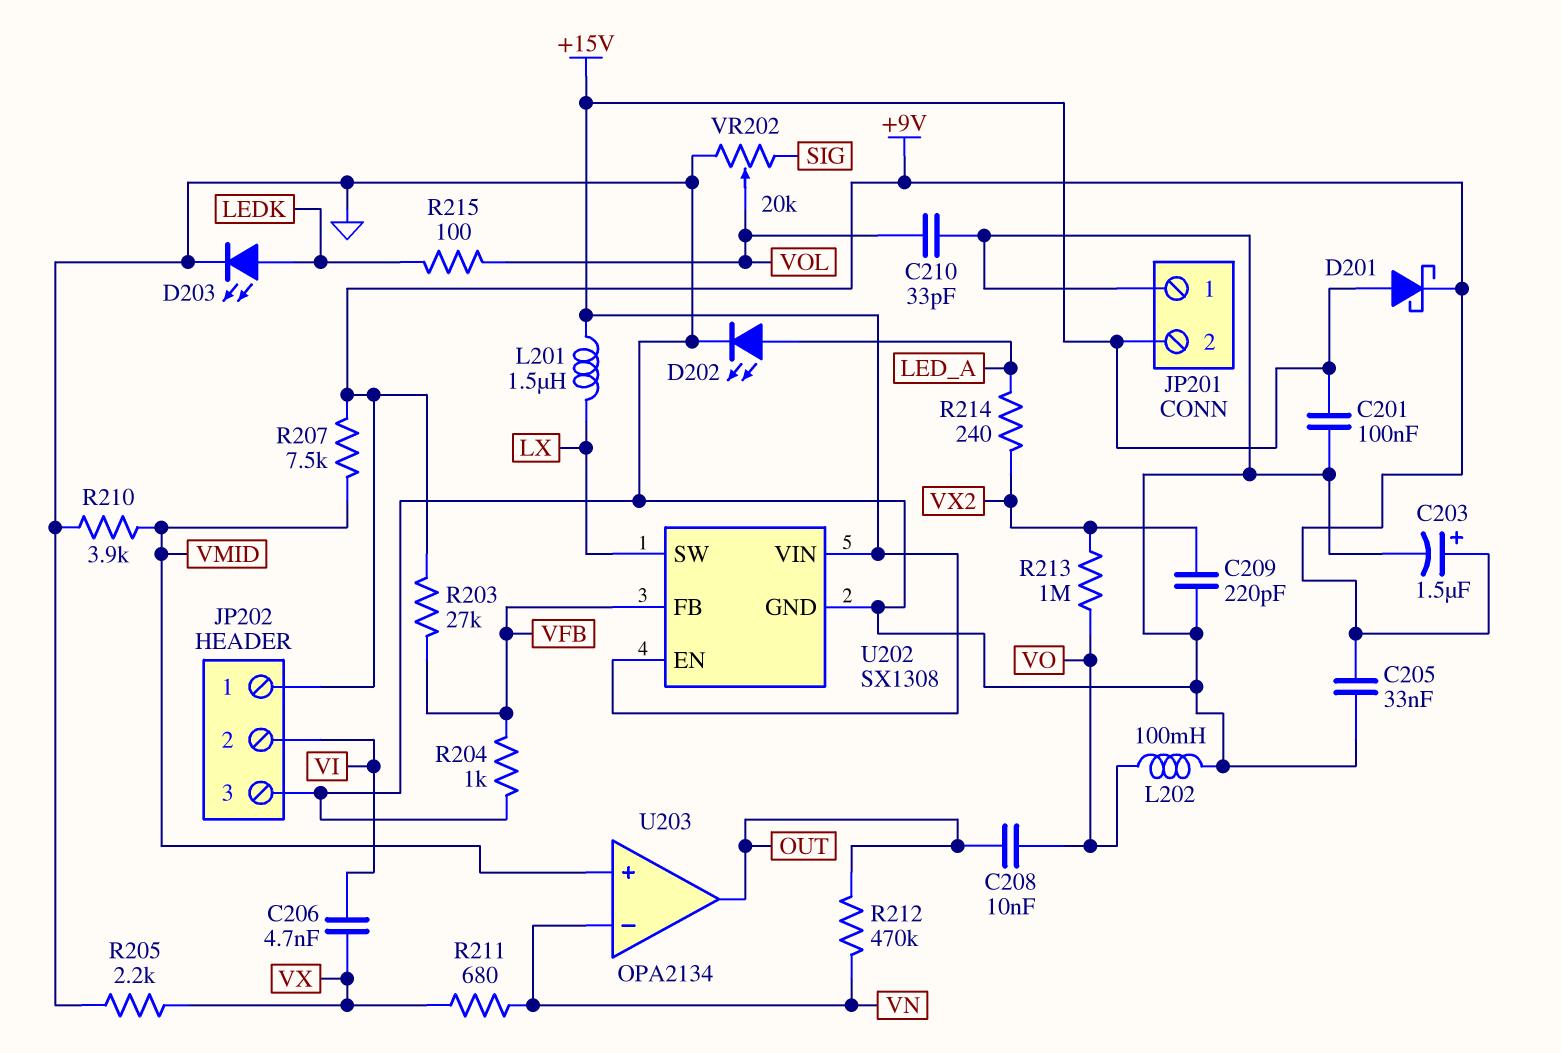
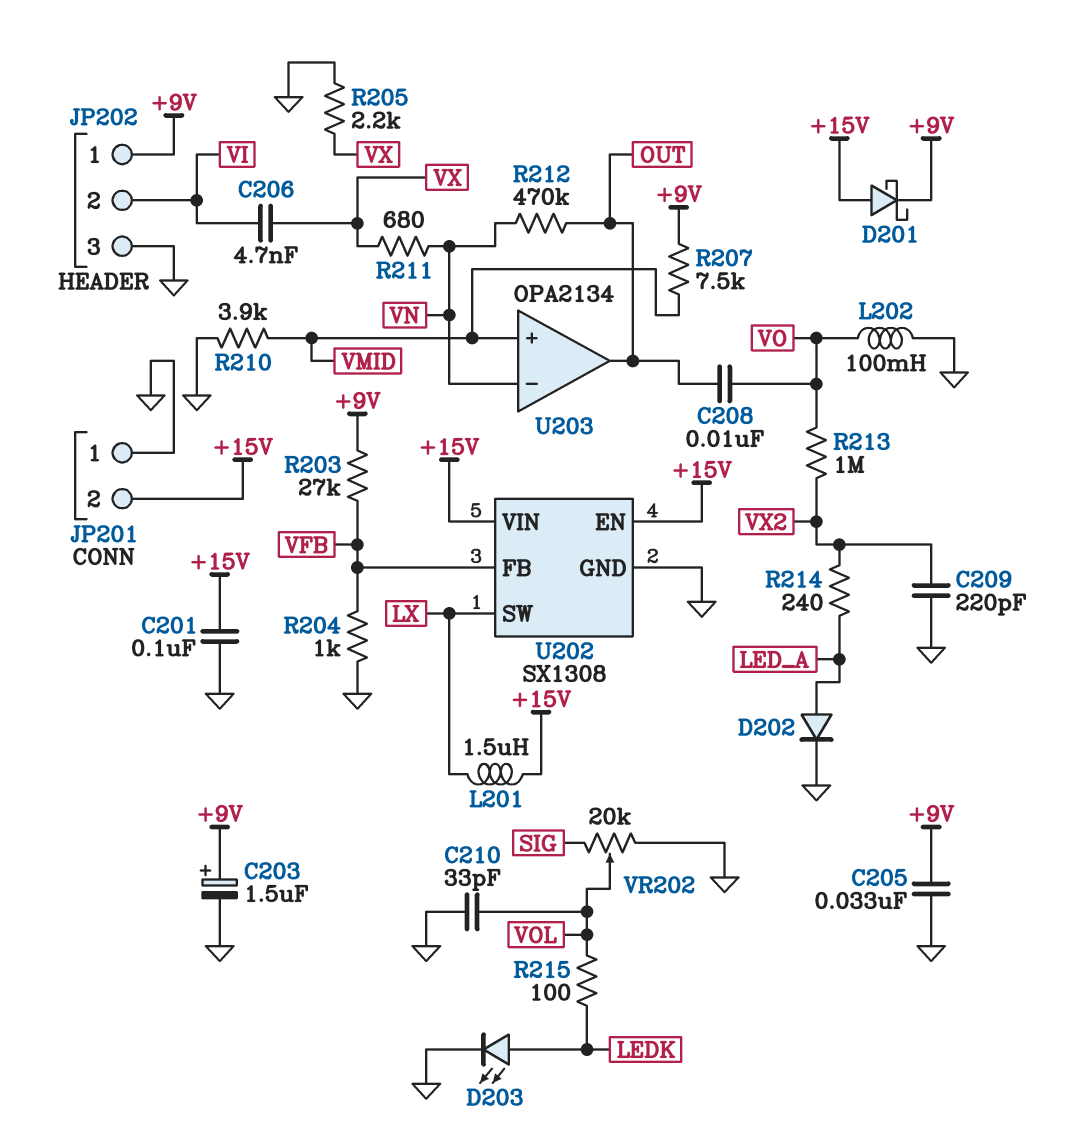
D202: LED (A LED_A, K GND) -> diode (A LED_A, K GND)

